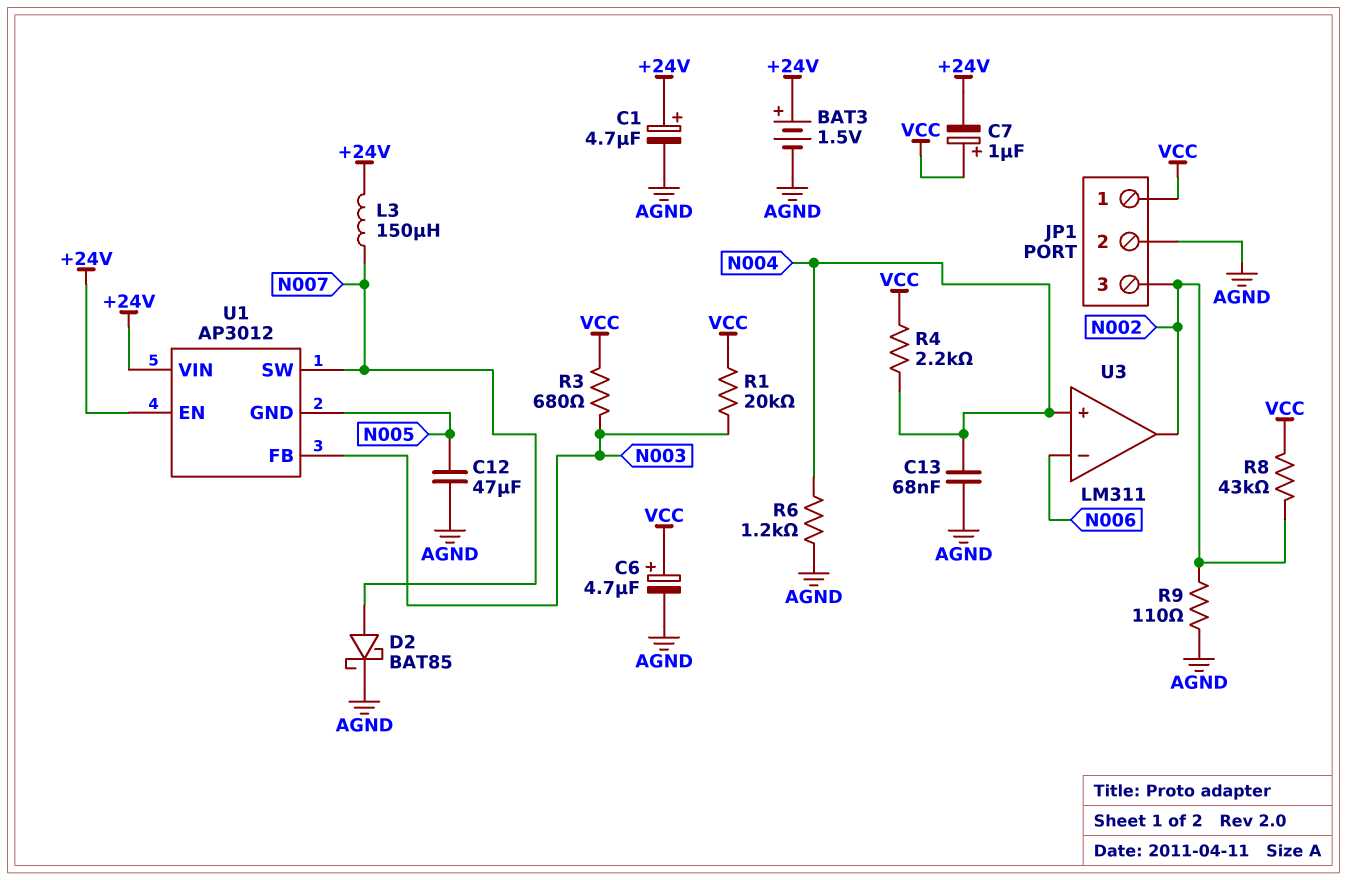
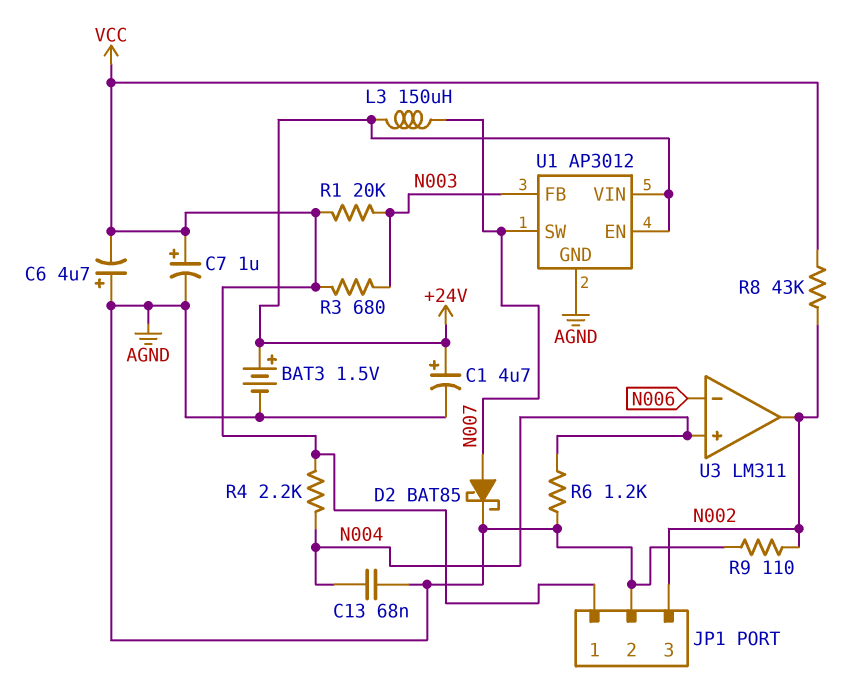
C6: 4.7uF (plus VCC, minus AGND) -> 4.7uF (plus AGND, minus VCC)
C7: 1uF (plus VCC, minus +24V) -> 1uF (plus VCC, minus AGND)
C12: 47uF (AGND, N005) -> none
U1 pin GND: N005 -> AGND

